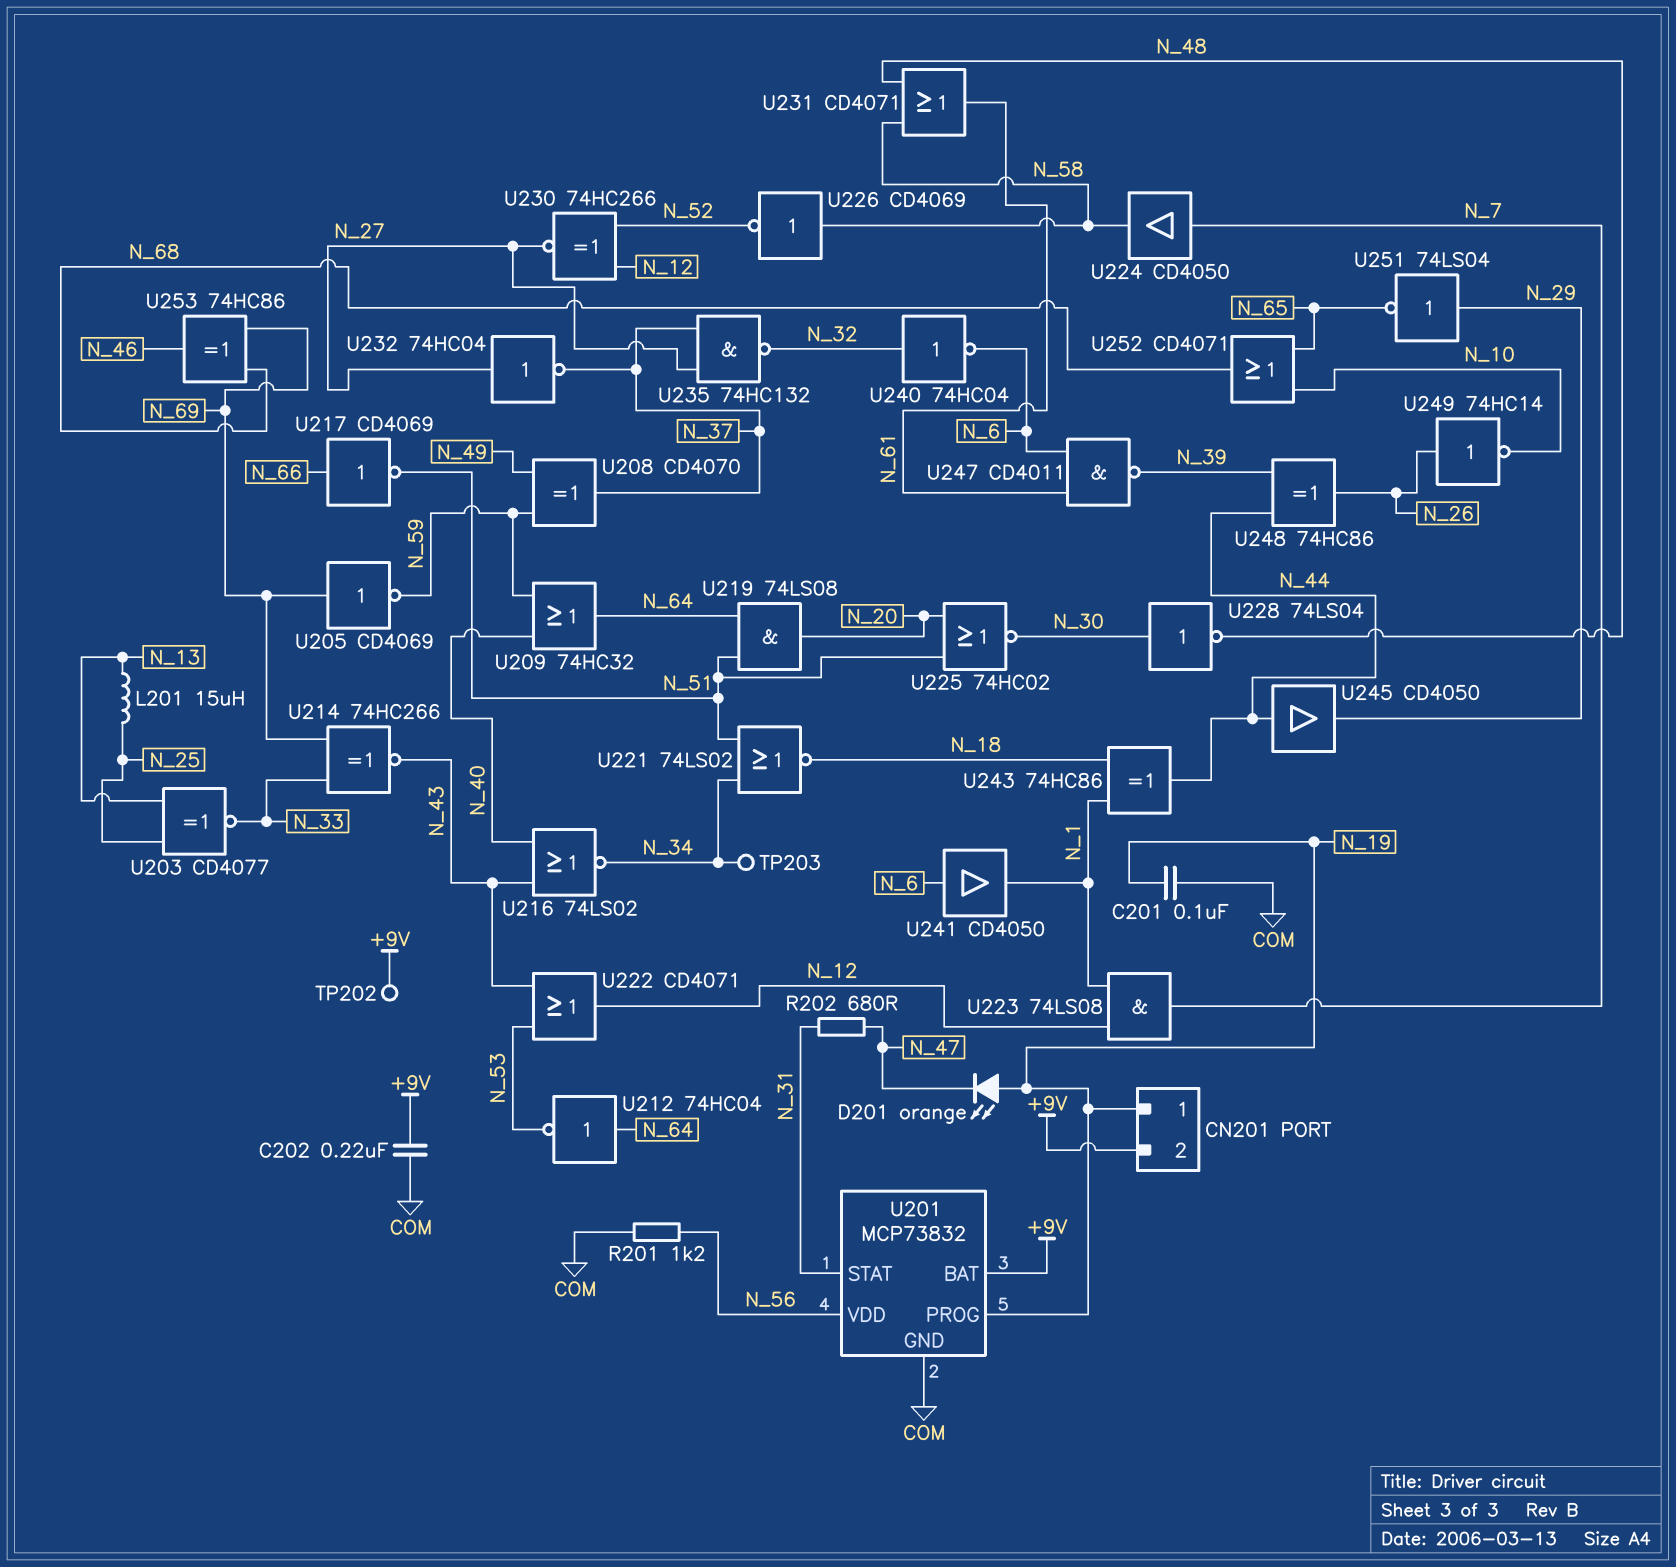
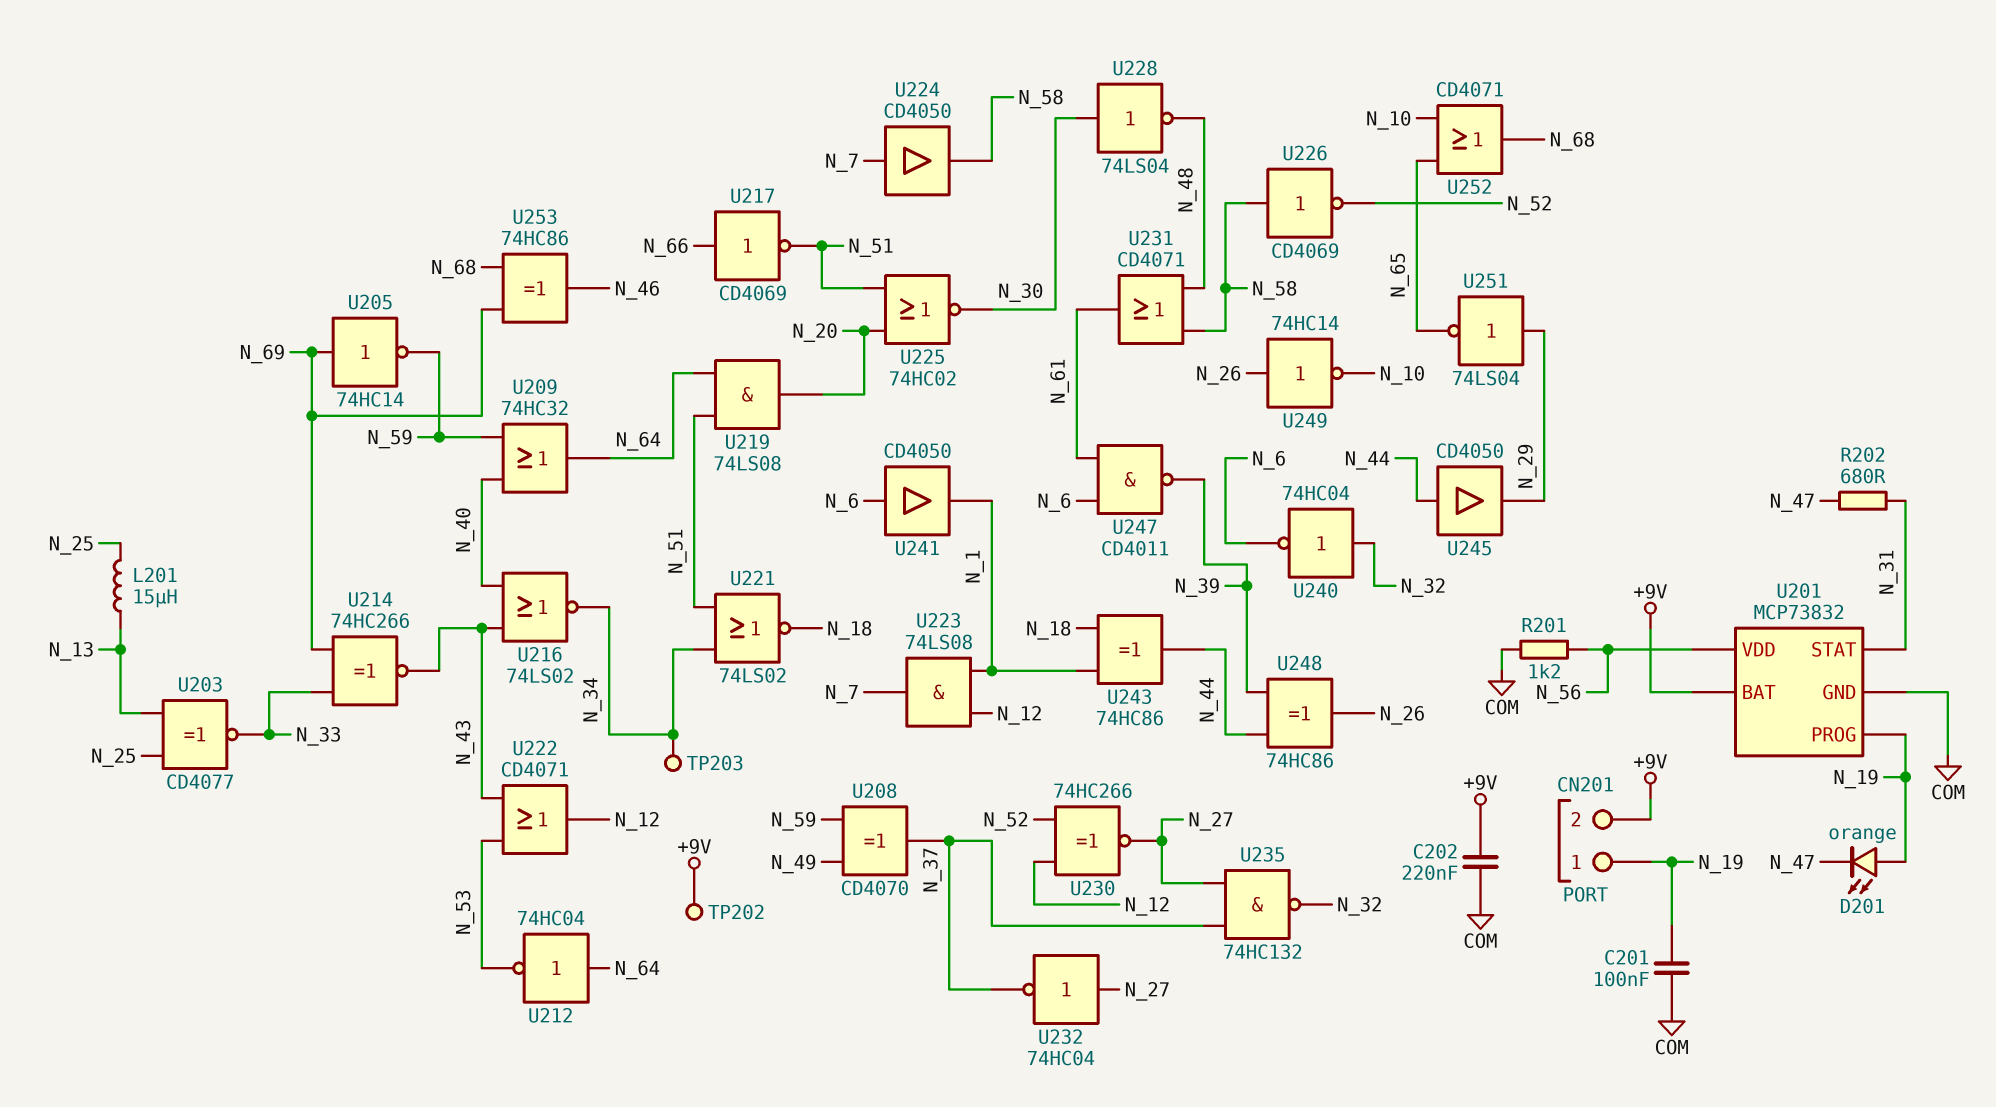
U205: NOT CD4069 (in N_69, out N_59) -> NOT 74HC14 (in N_69, out N_59)

